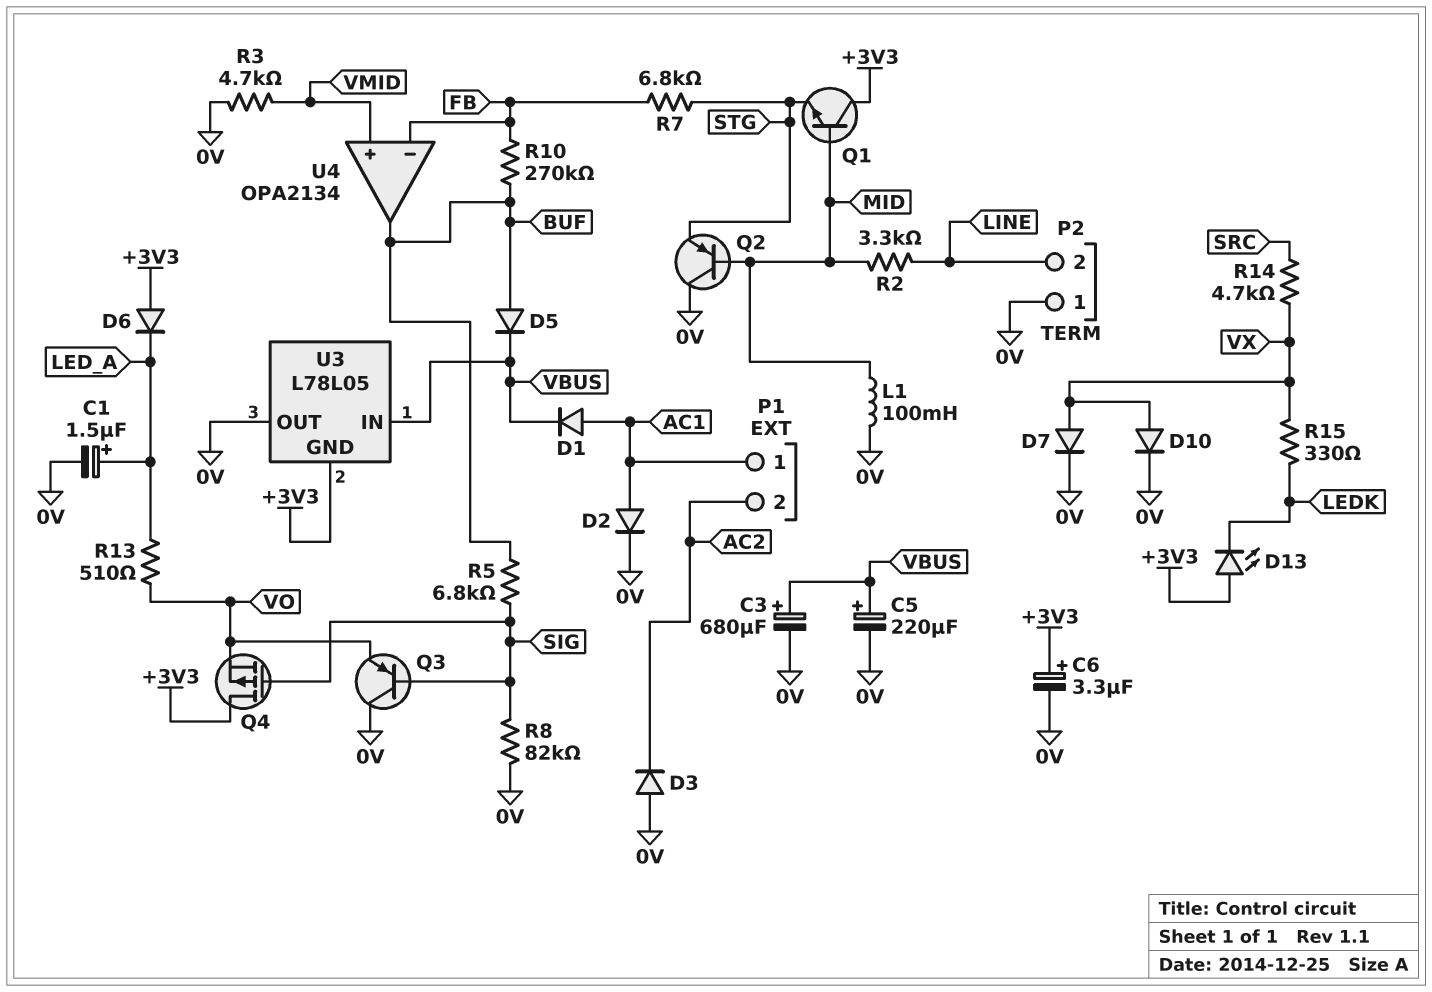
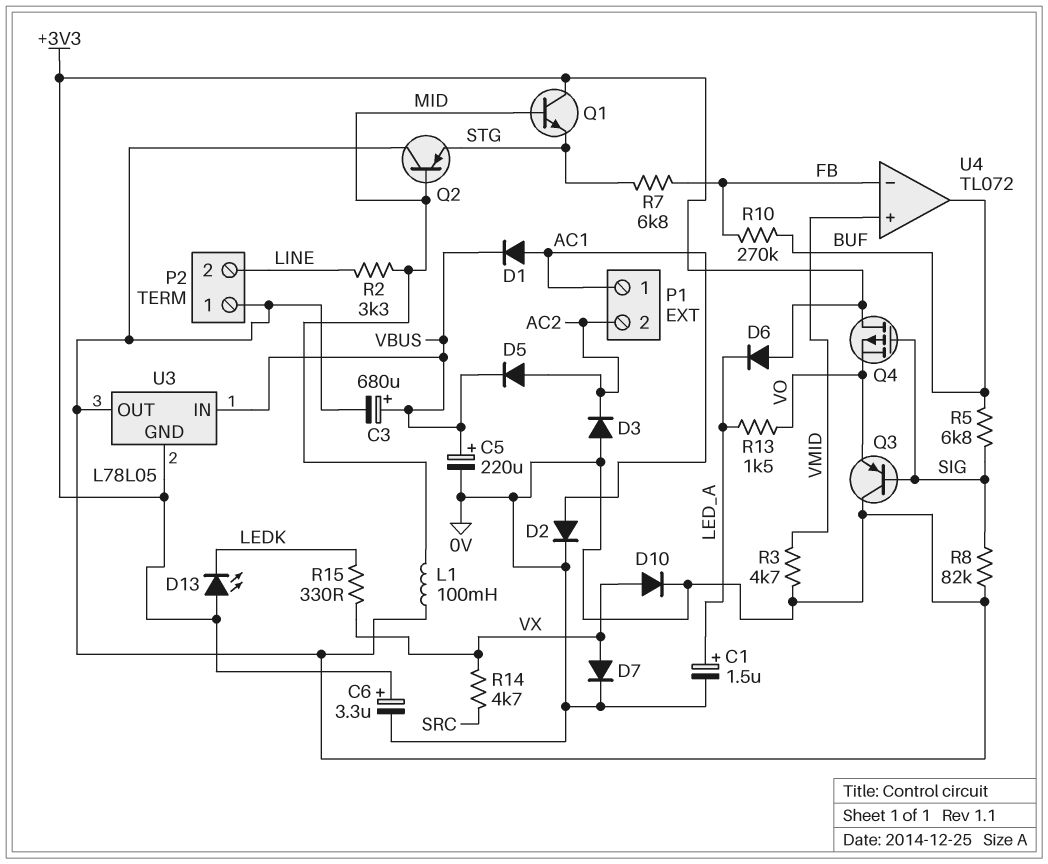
D5: diode (A BUF, K VBUS) -> diode (A AC2, K VBUS)
R13: 510 (LED_A, VO) -> 1.5k (LED_A, VO)
U4: OPA2134 -> TL072

